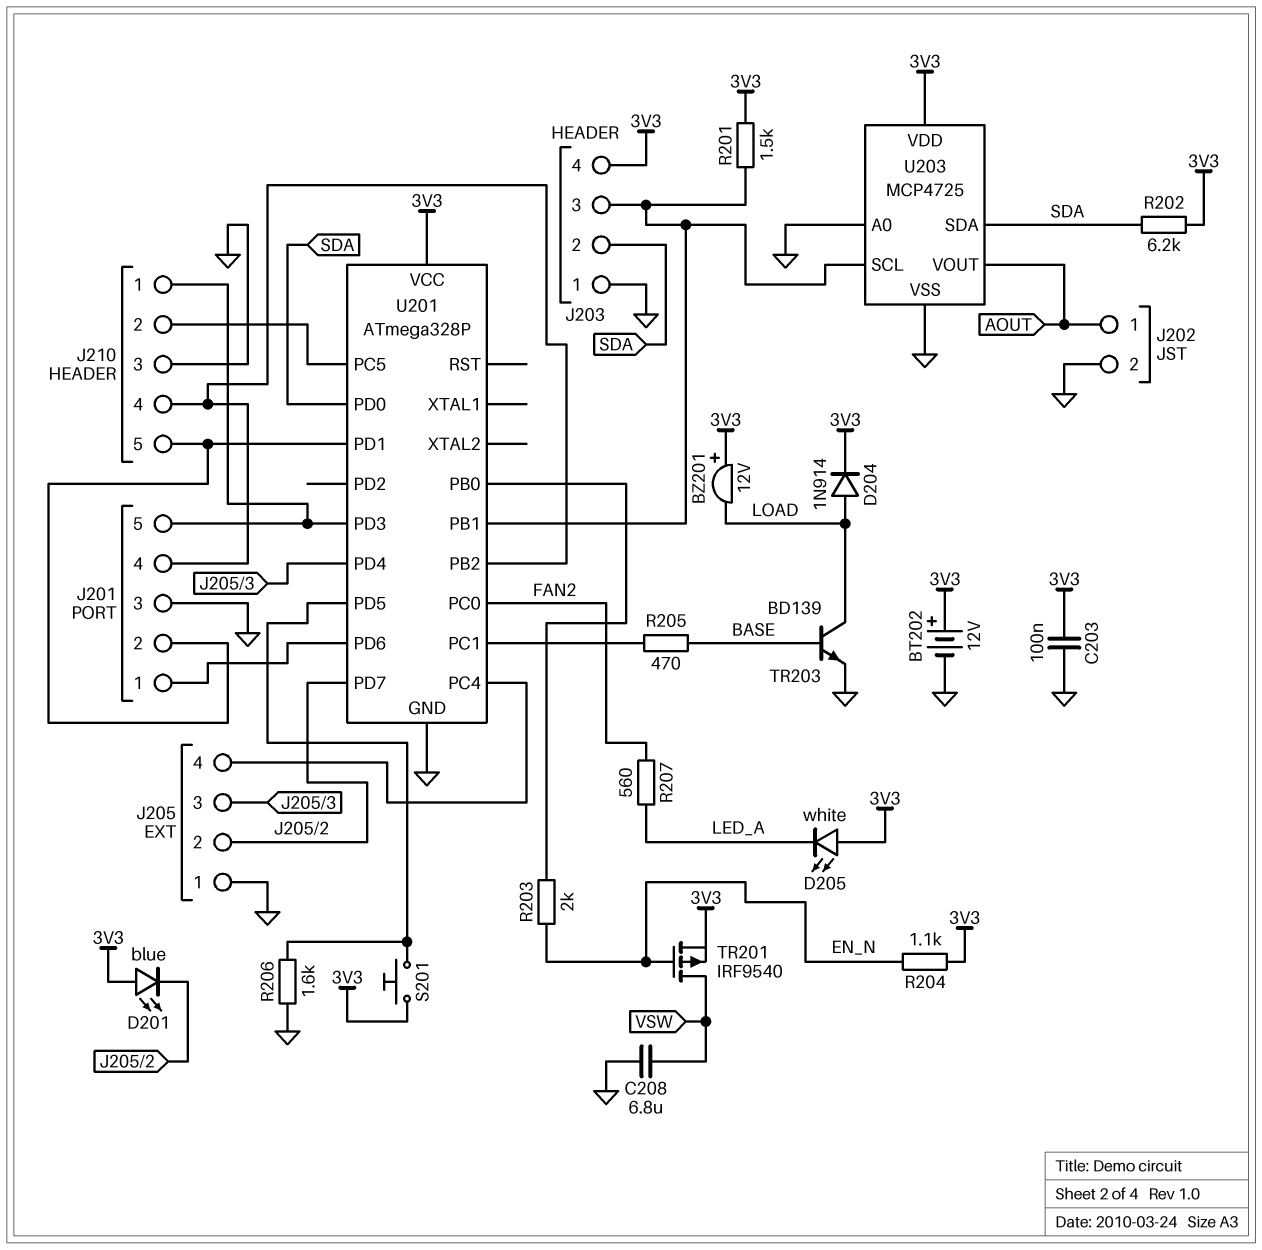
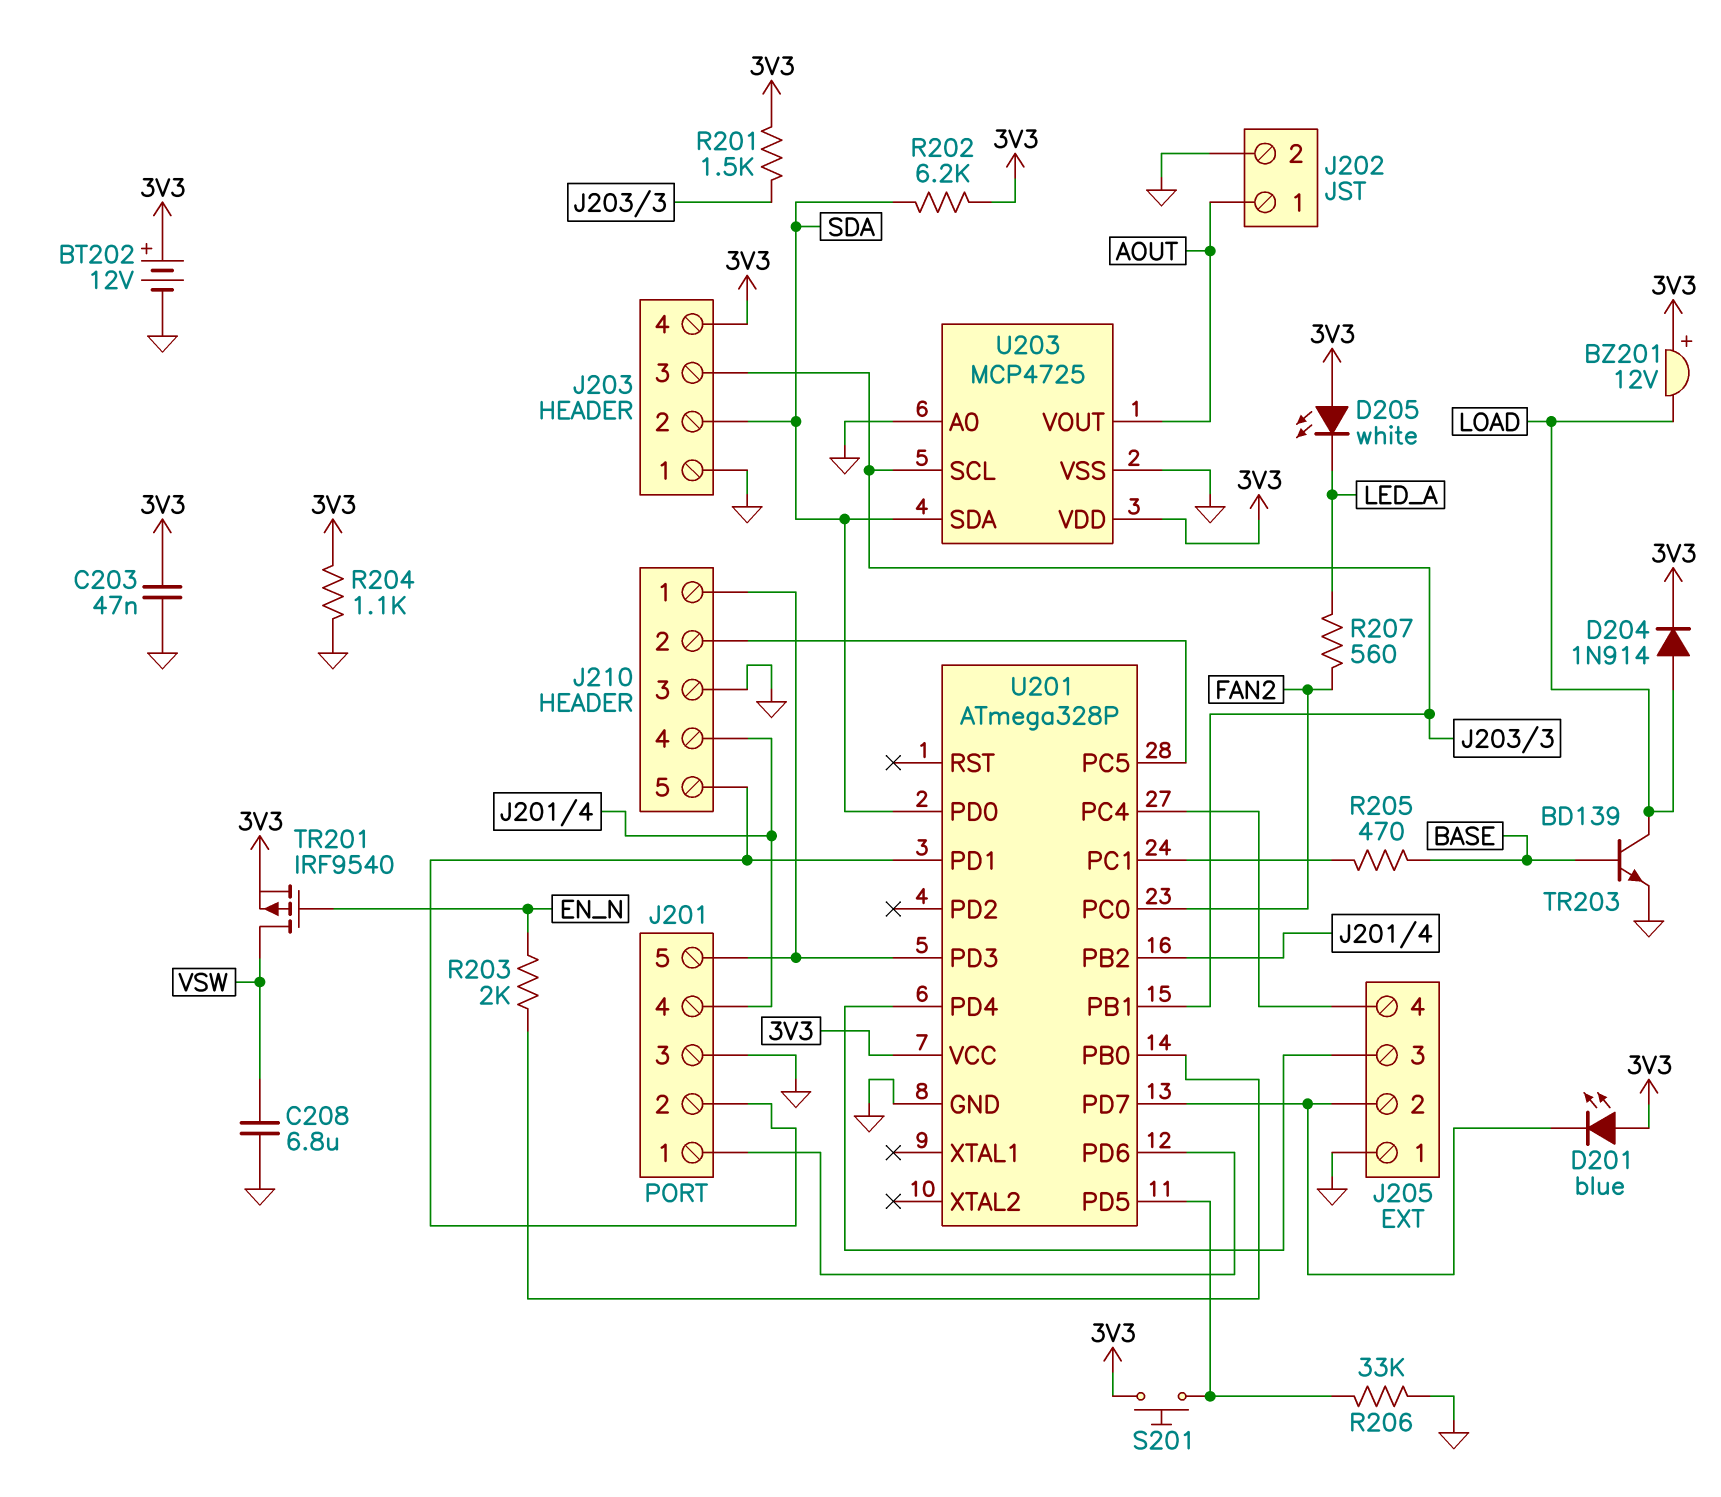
C203: 100nF (3V3, GND) -> 47nF (3V3, GND)
R204: 1.1k (3V3, EN_N) -> 1.1k (3V3, GND)
R206: 1.6k (GND, U201/PD5) -> 33k (GND, U201/PD5)

